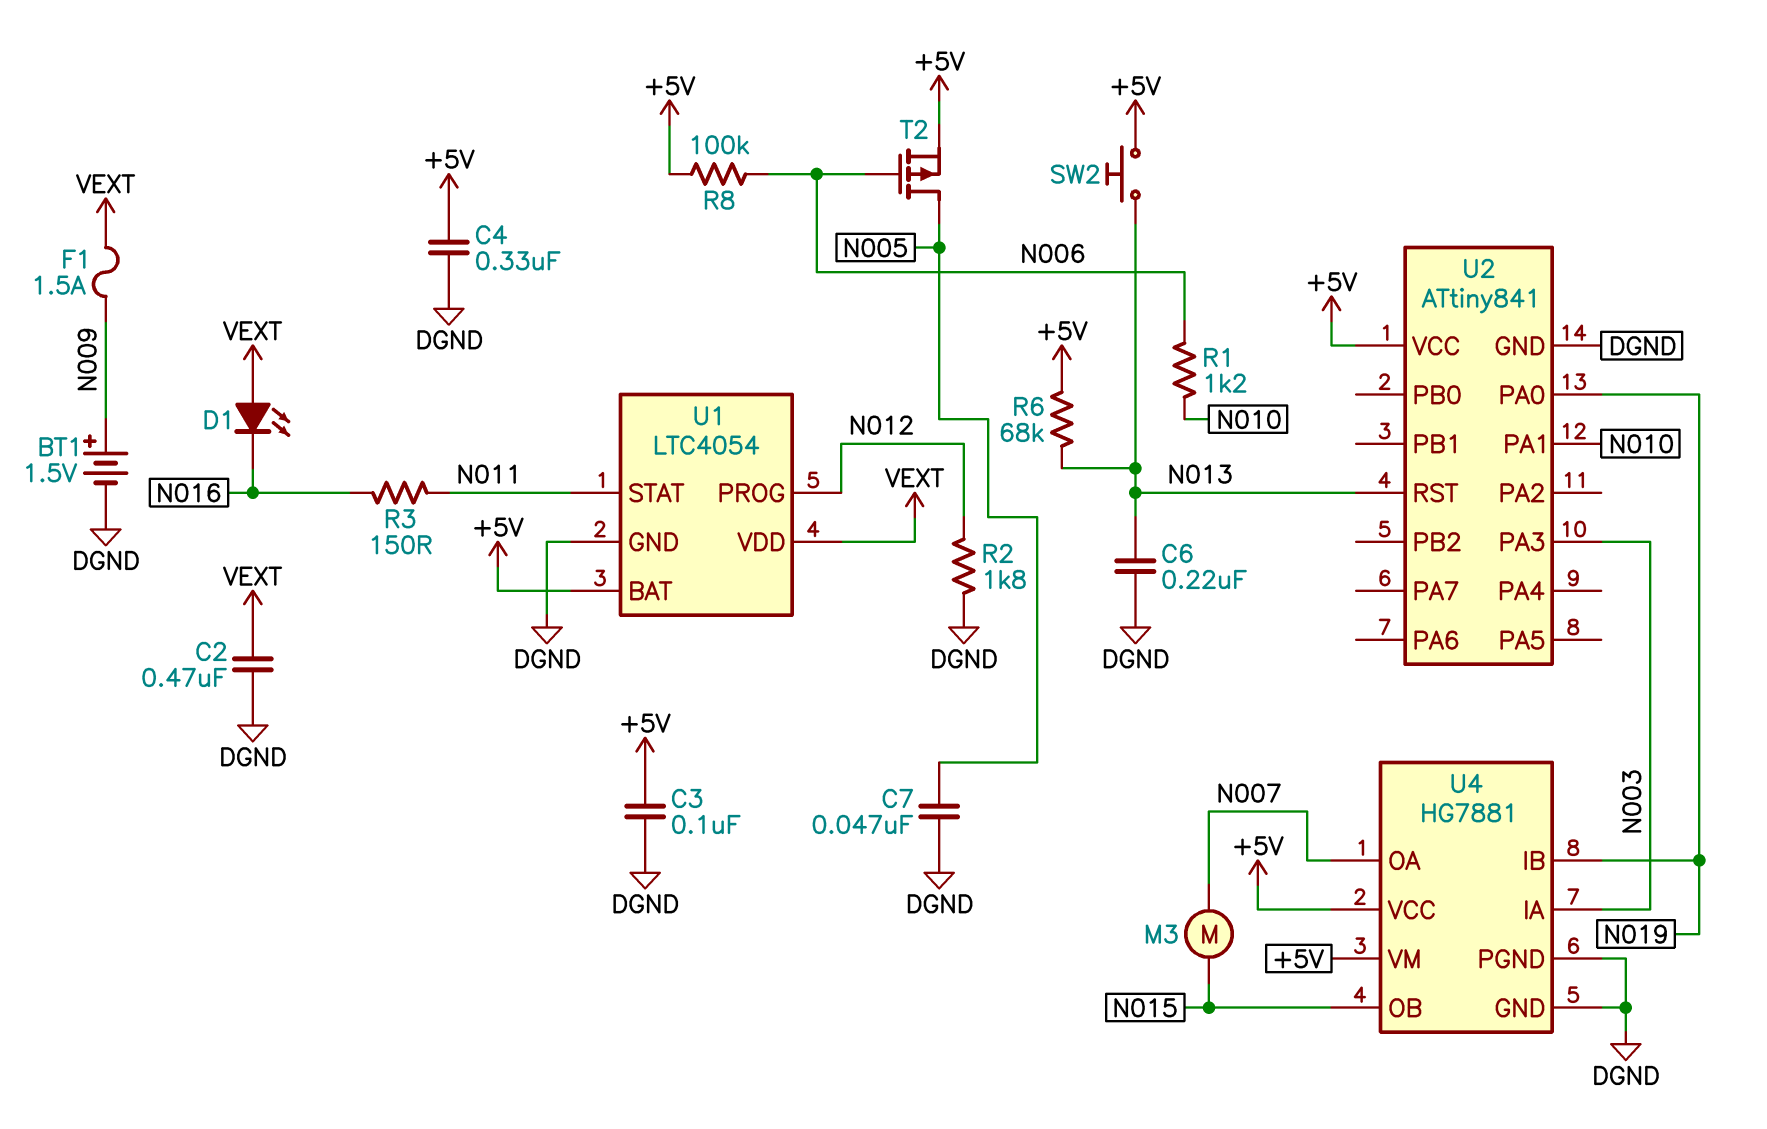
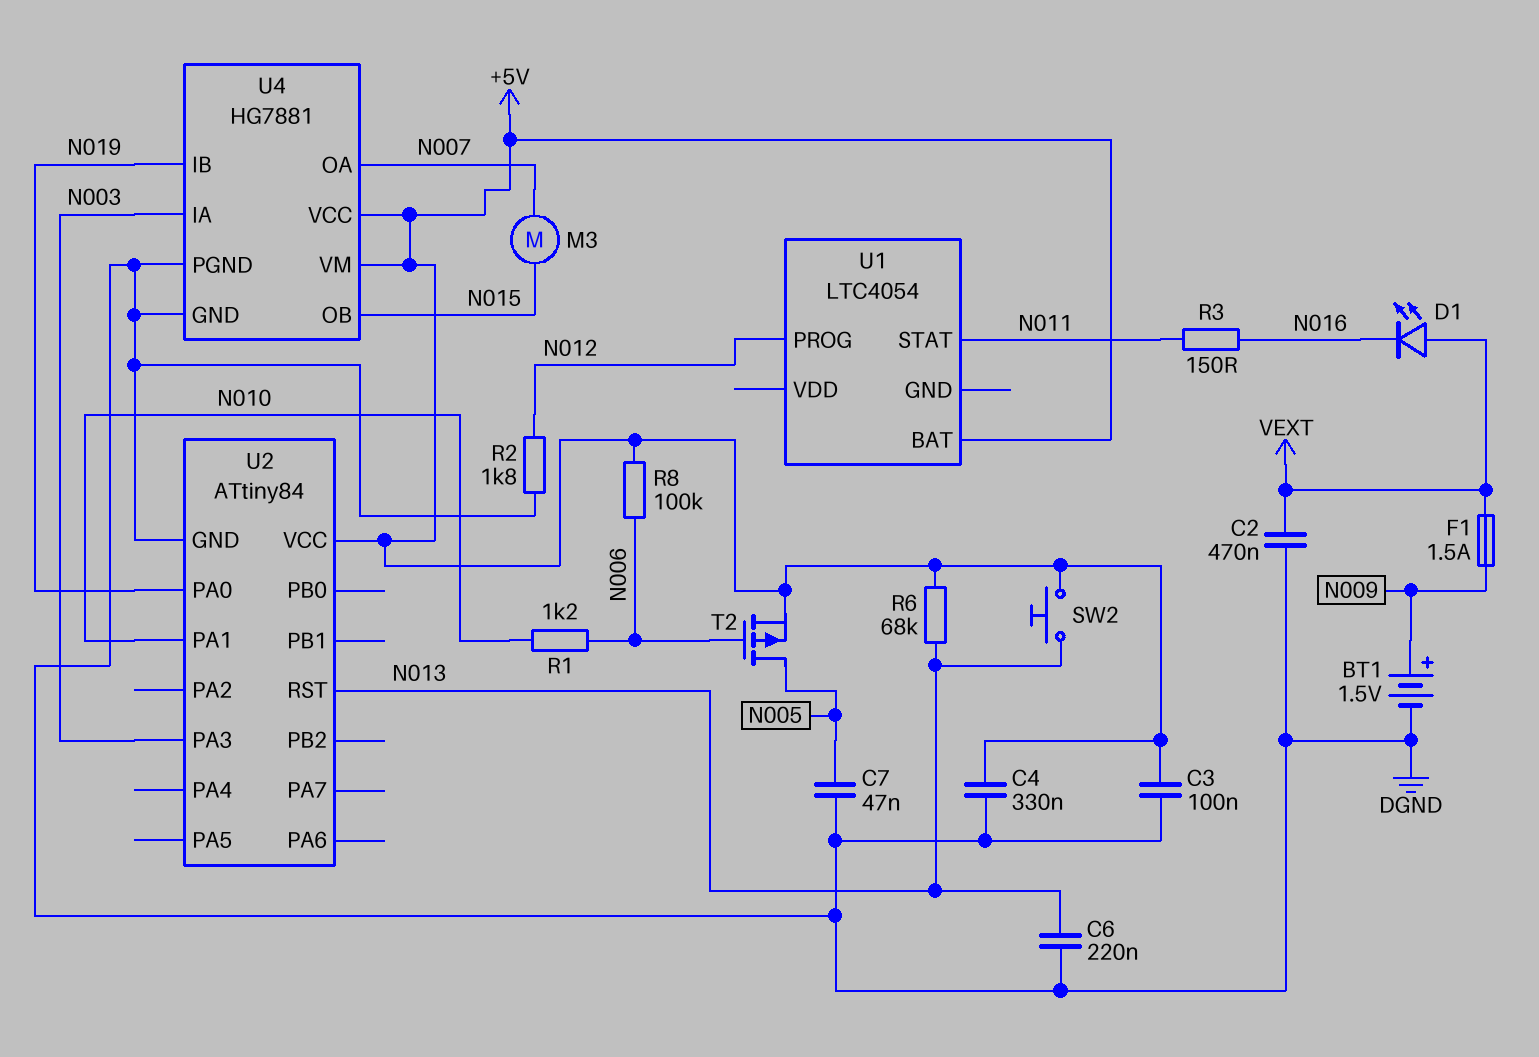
U1 pin GND: DGND -> none
U1 pin VDD: VEXT -> none
U2: ATtiny841 -> ATtiny84

